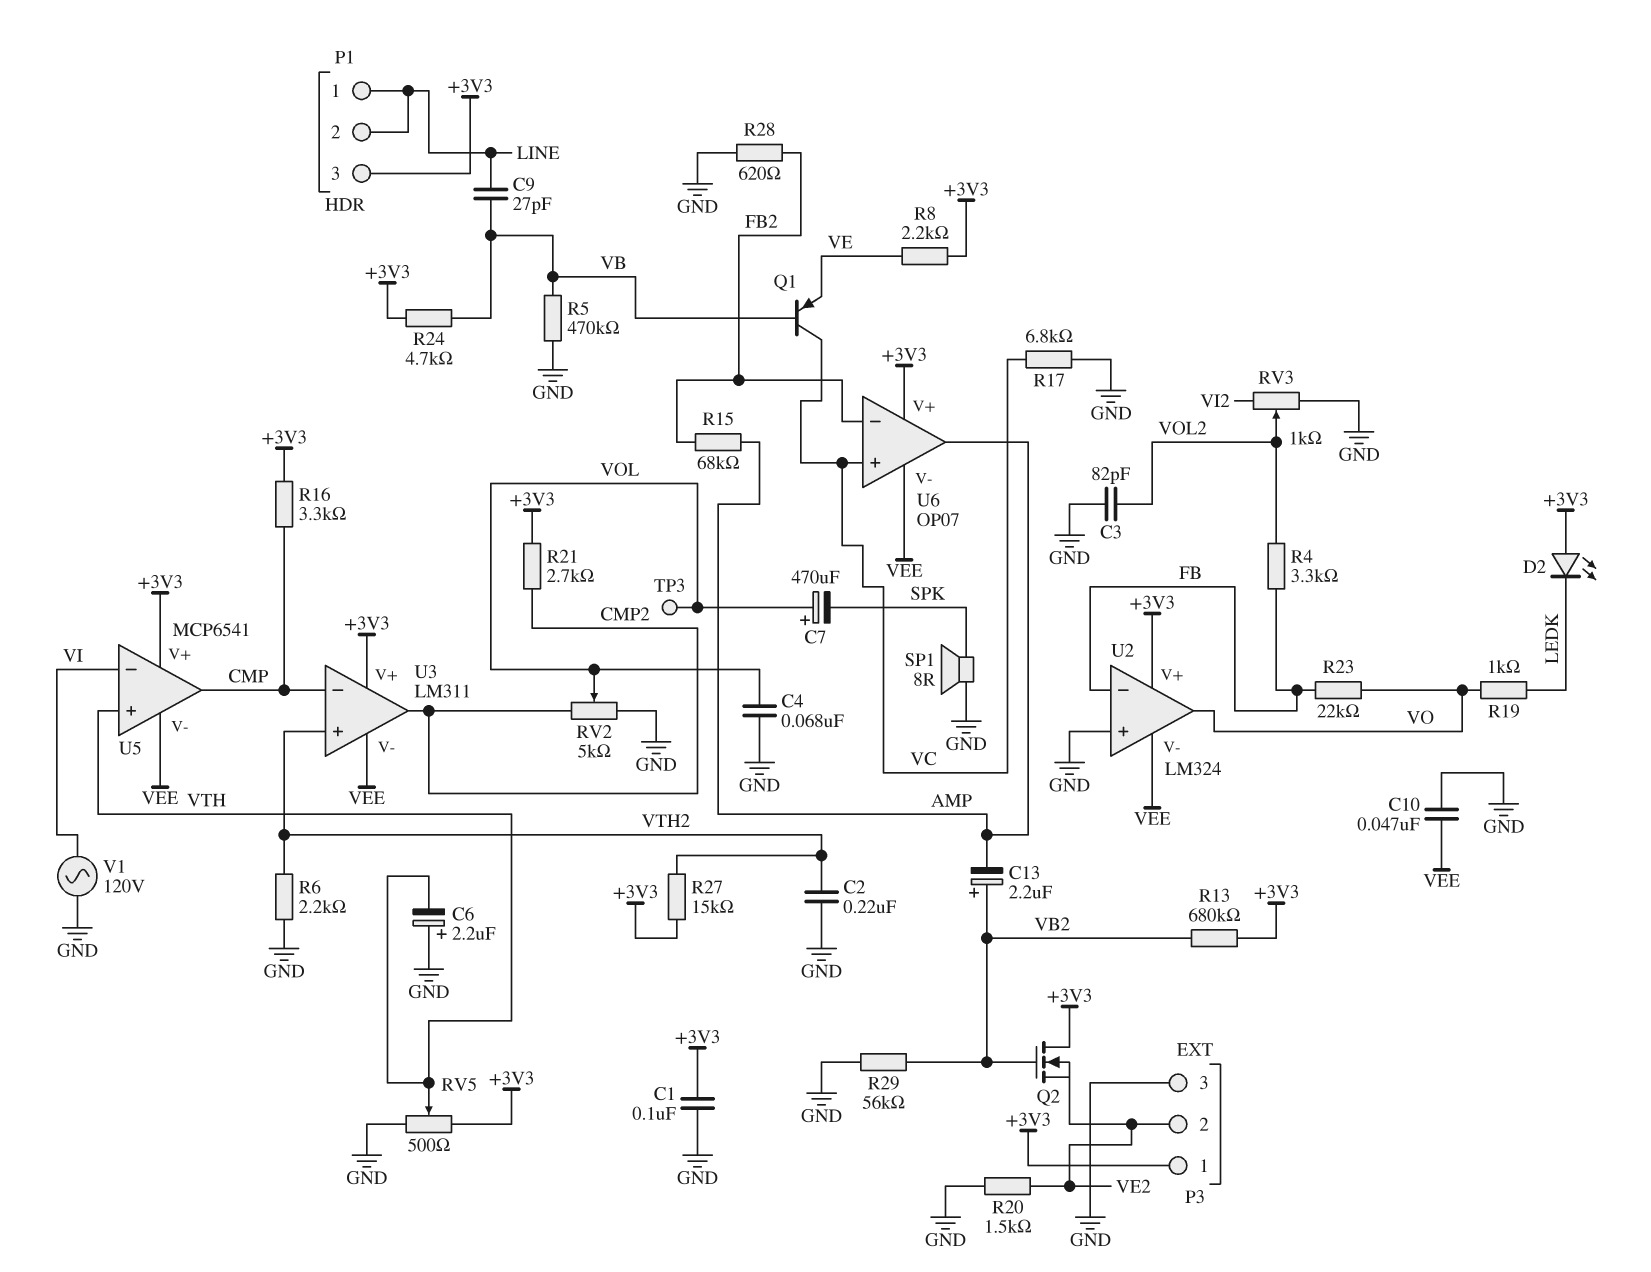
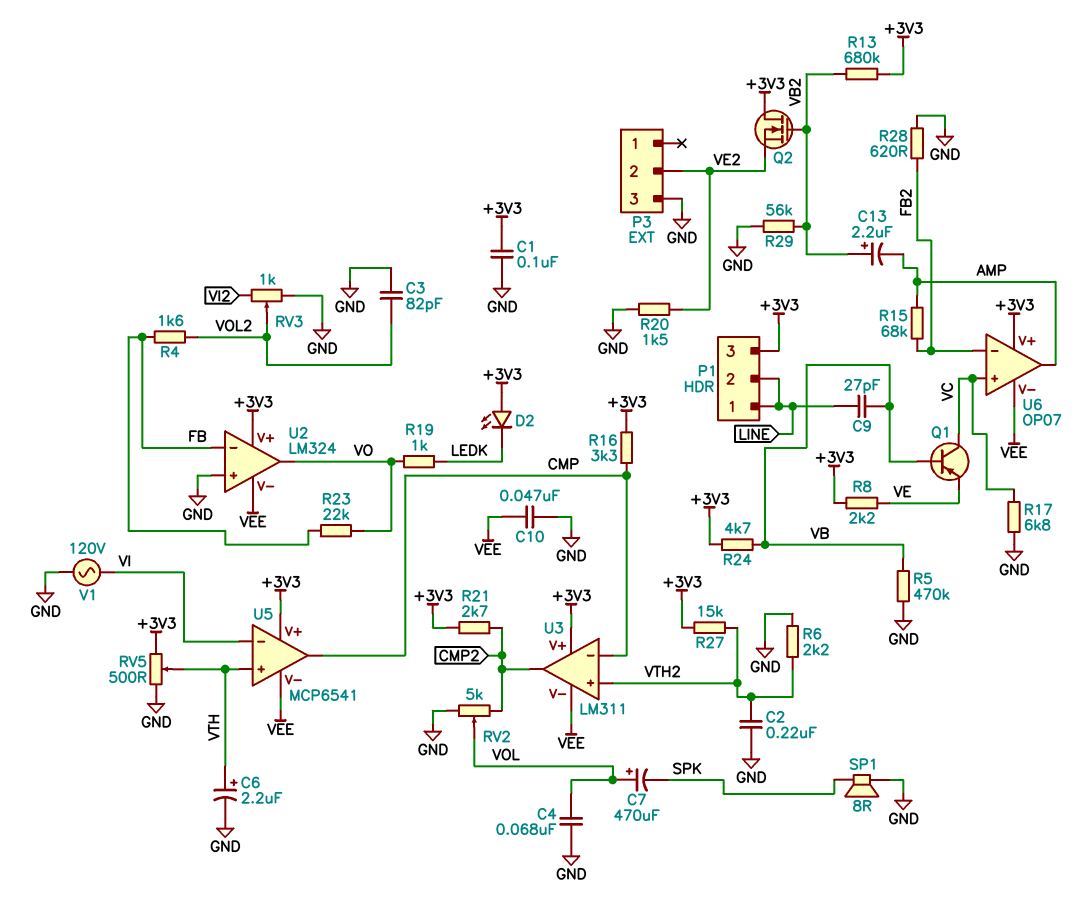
C6: 2.2uF (plus GND, minus VTH) -> 2.2uF (plus VTH, minus GND)
P3 pin 1: +3V3 -> none
R4: 3.3k (FB, VOL2) -> 1.6k (FB, VOL2)
TP3: test point (VOL) -> none

